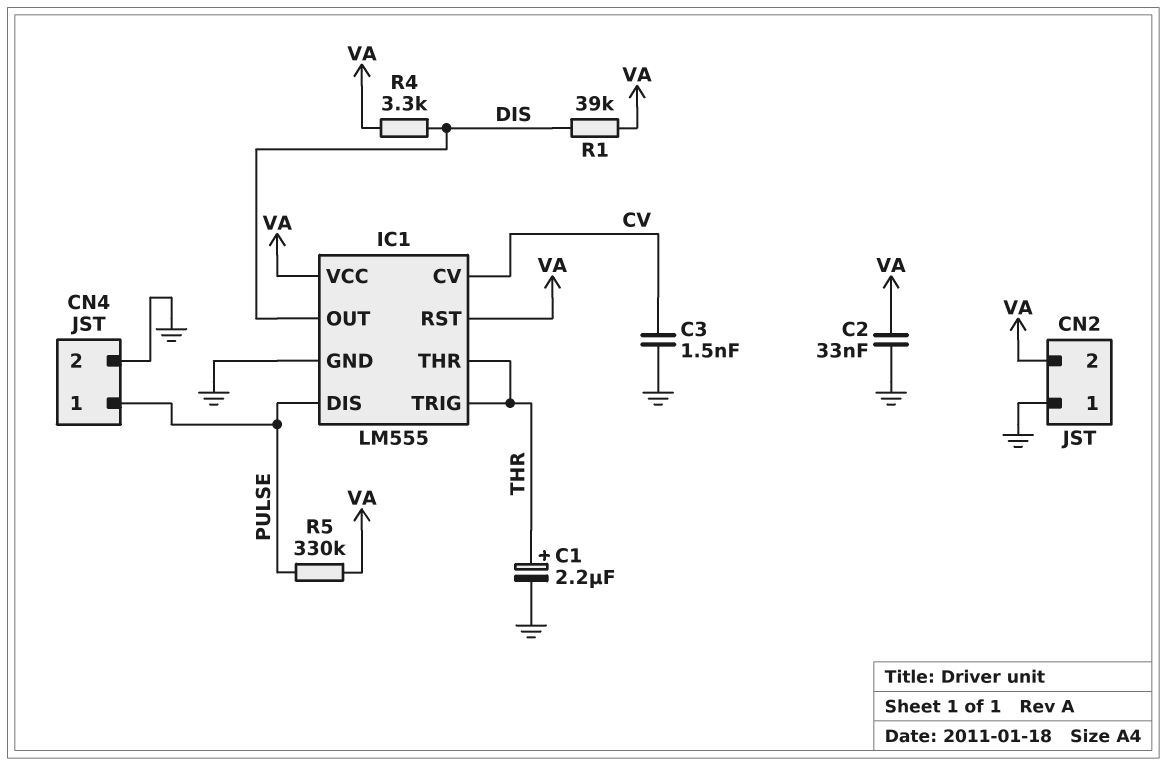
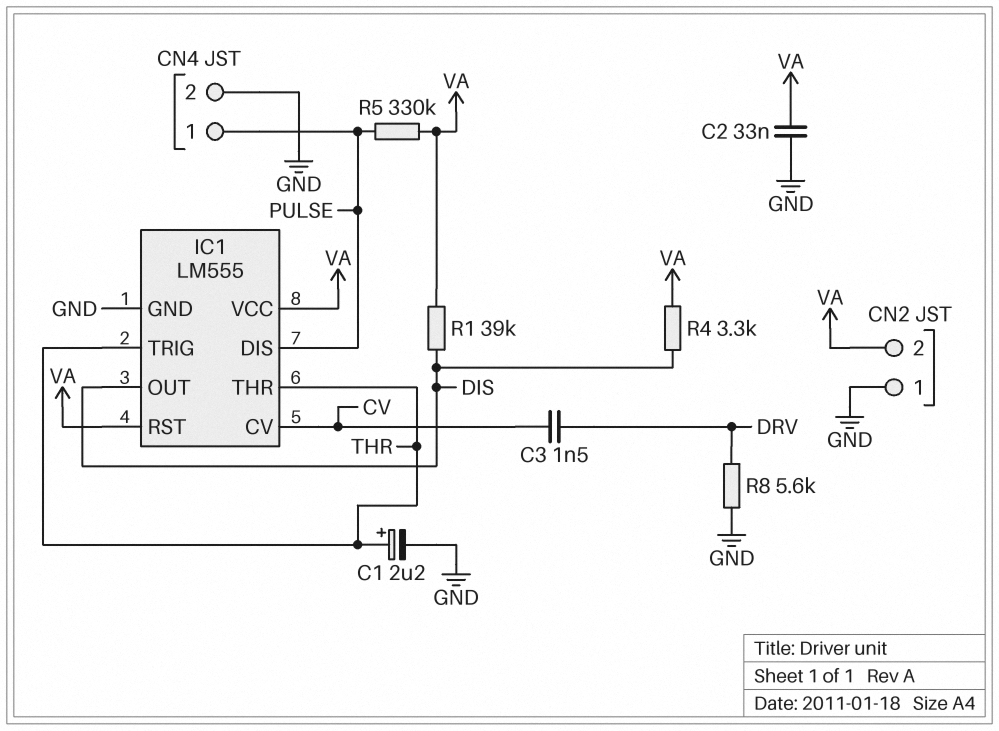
C3: 1.5nF (CV, GND) -> 1.5nF (CV, DRV)
R8: none -> 5.6k (DRV, GND)

